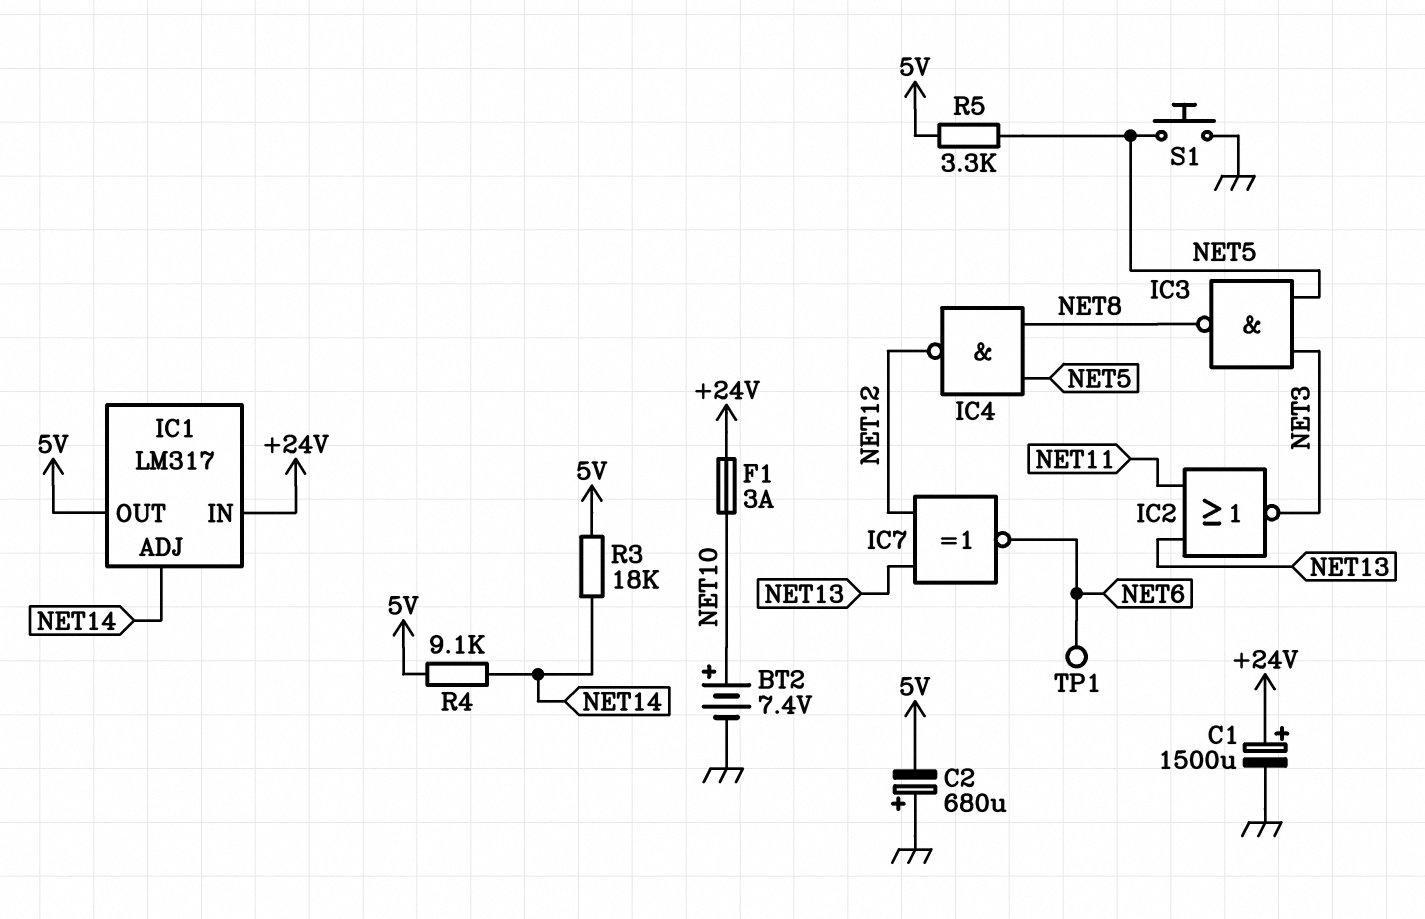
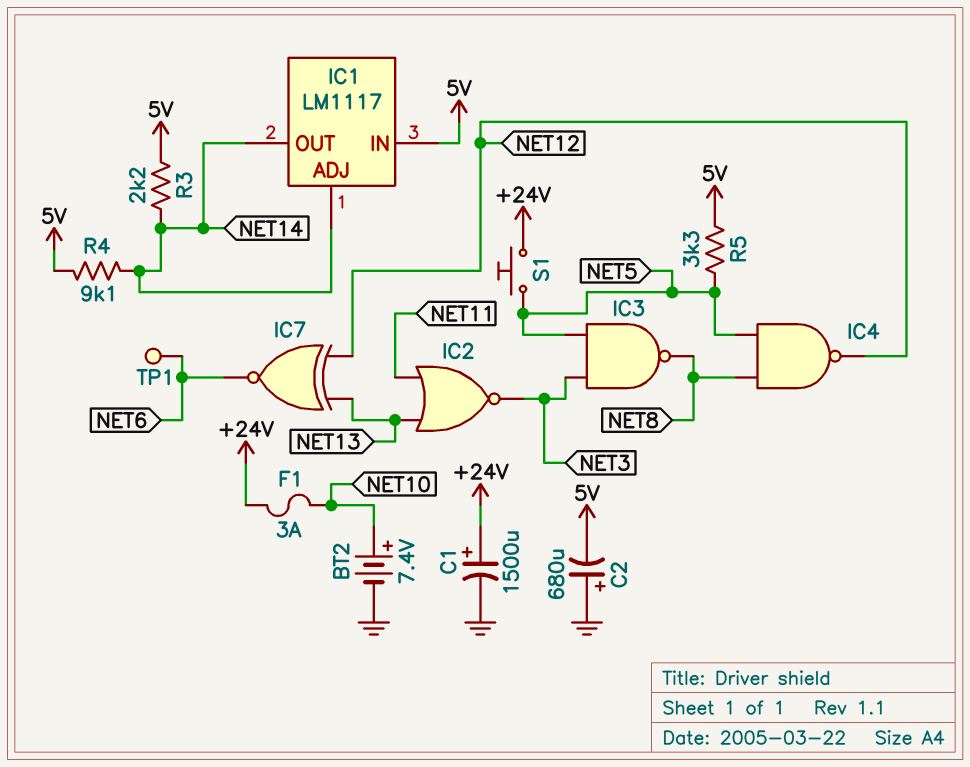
IC1: LM317 -> LM1117
IC1 pin IN: +24V -> 5V
IC1 pin OUT: 5V -> NET14
R3: 18k (5V, NET14) -> 2.2k (5V, NET14)
S1: button (GND, NET5) -> button (+24V, NET5)

